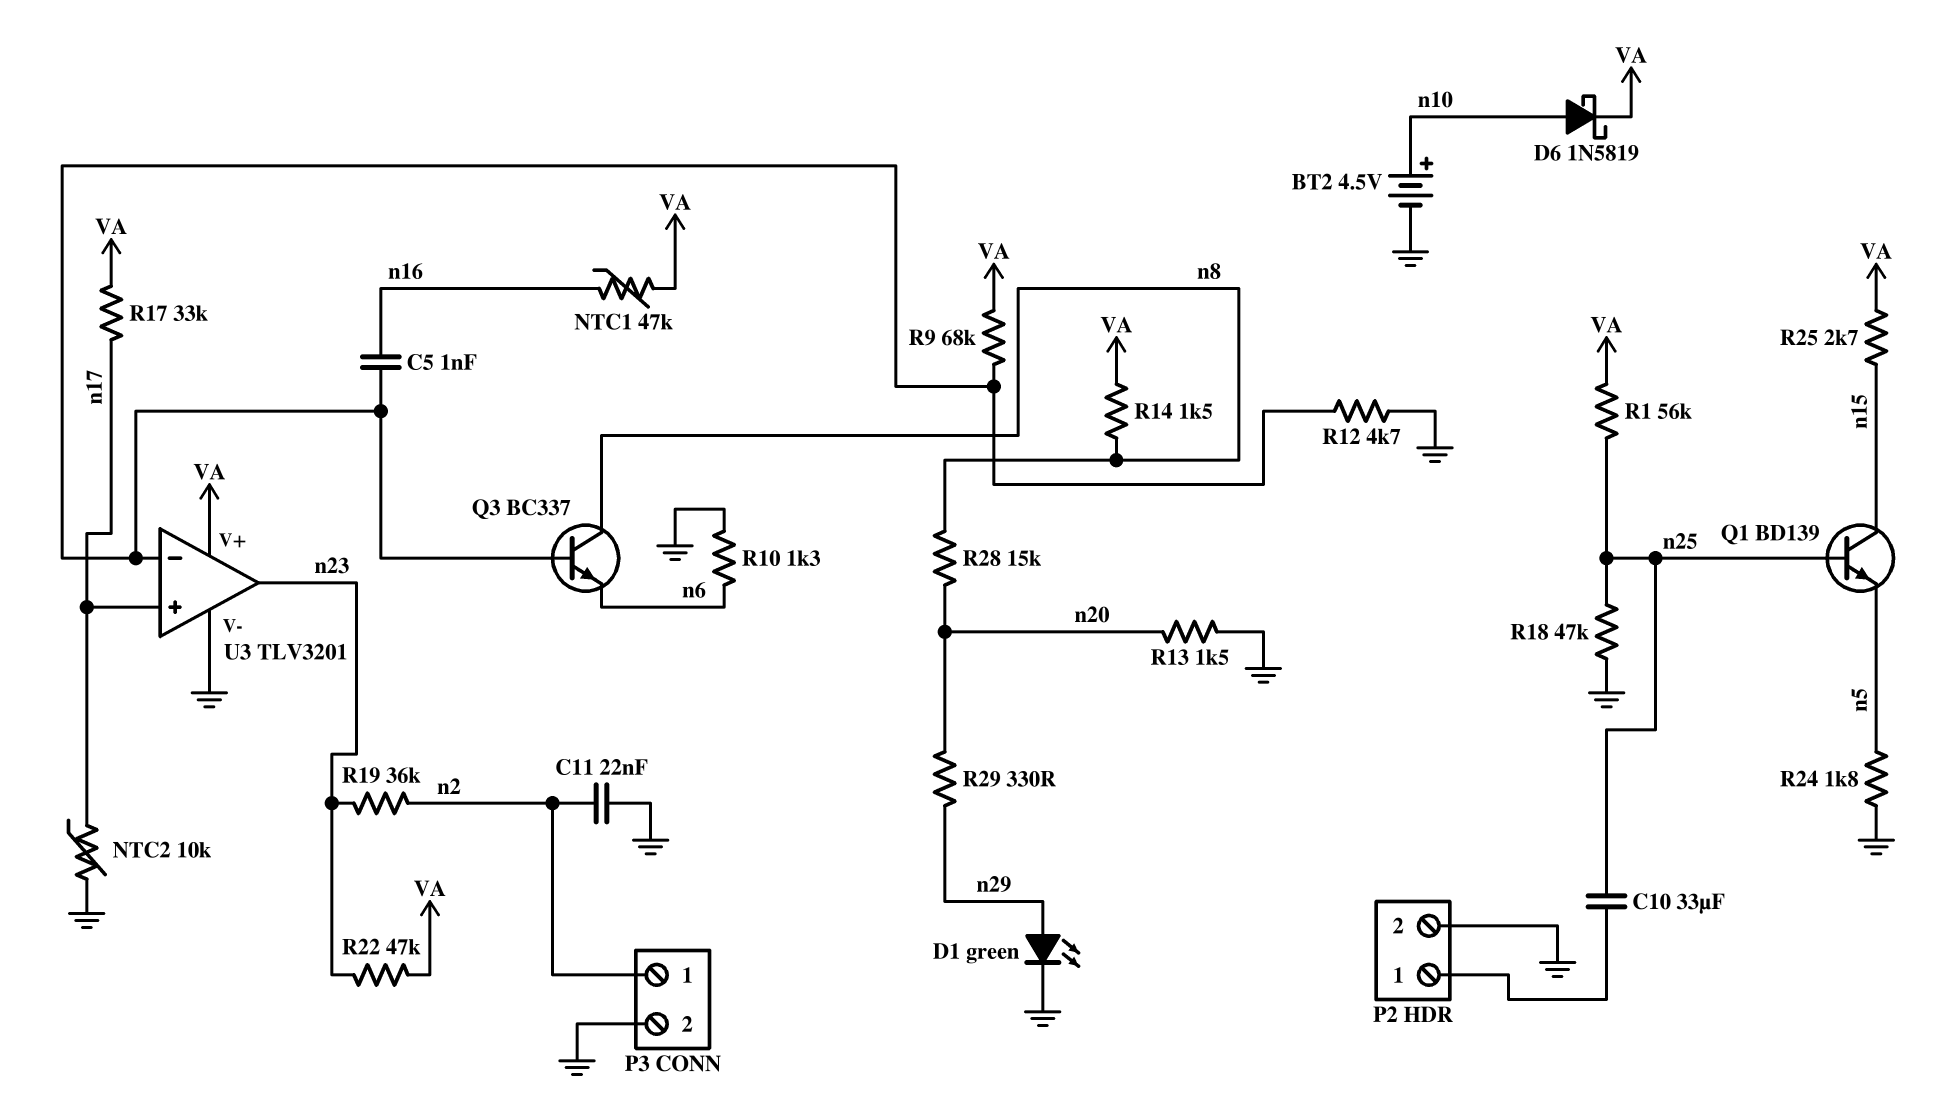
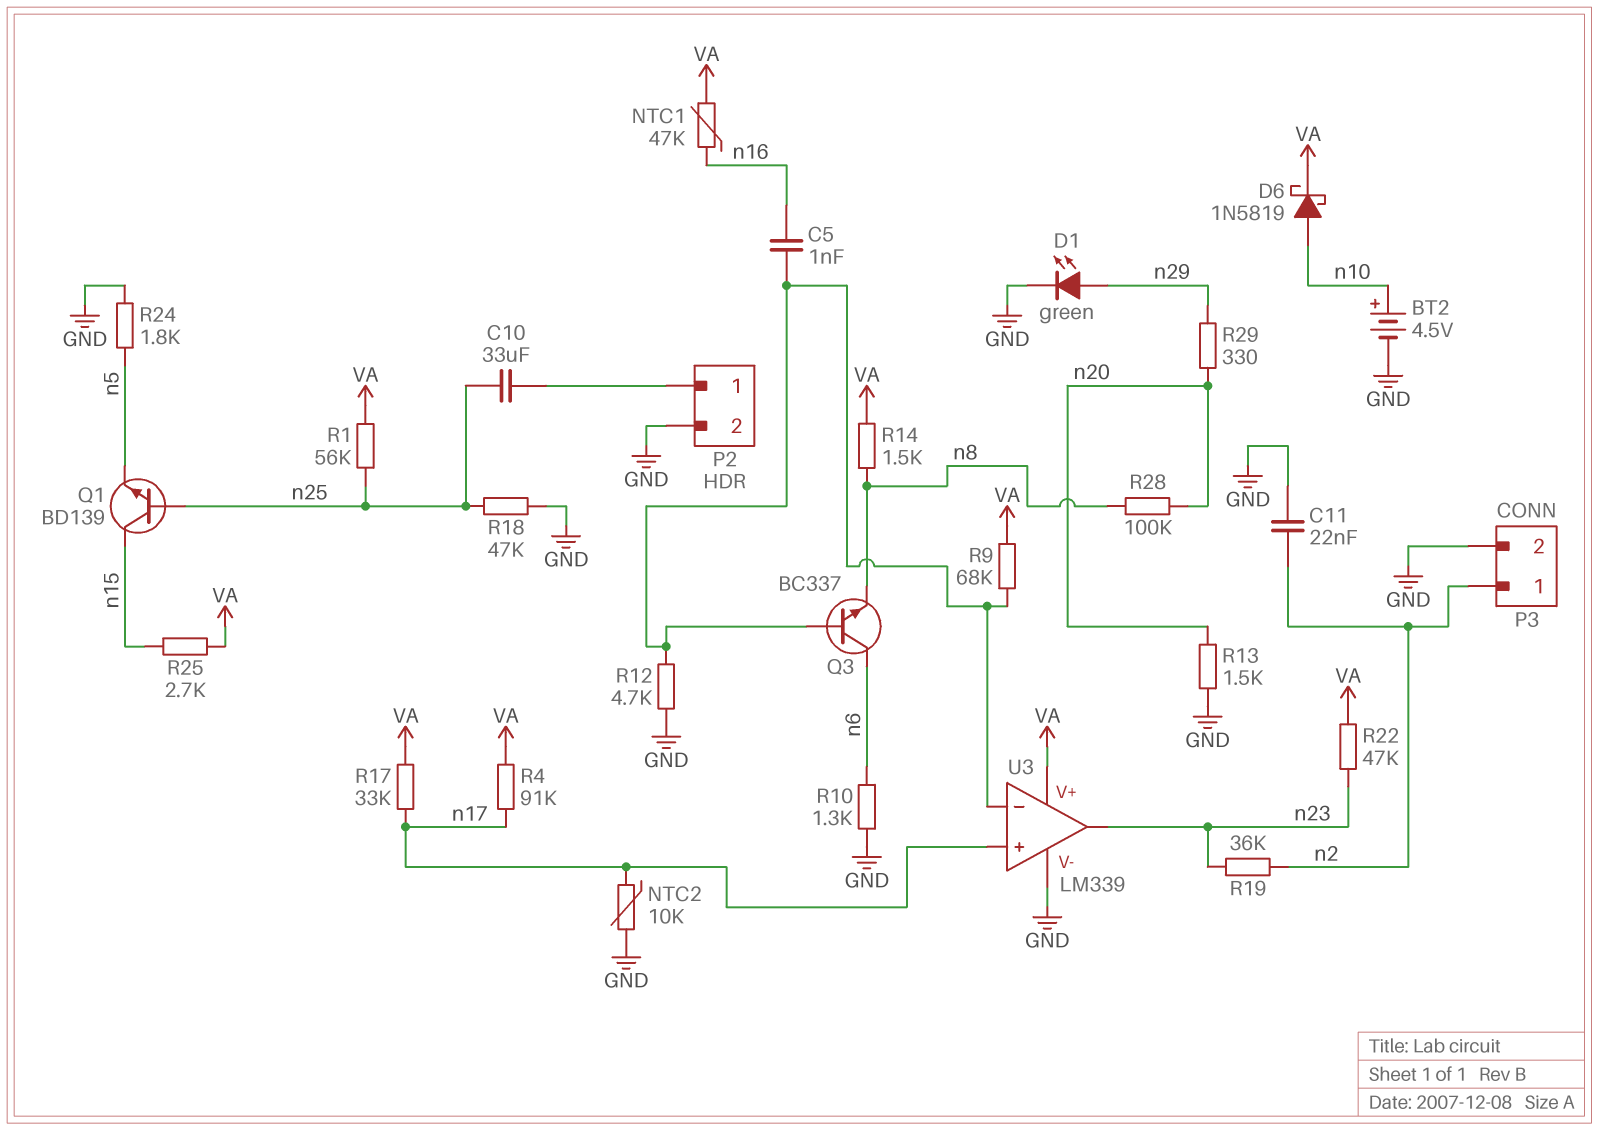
Q3: NPN BC337 (B U3/in-, C n8, E n6) -> NPN BC337 (B U3/in-, C n6, E n8)
R4: none -> 91k (VA, n17)
R28: 15k (n8, n20) -> 100k (n8, n20)
U3: TLV3201 -> LM339

